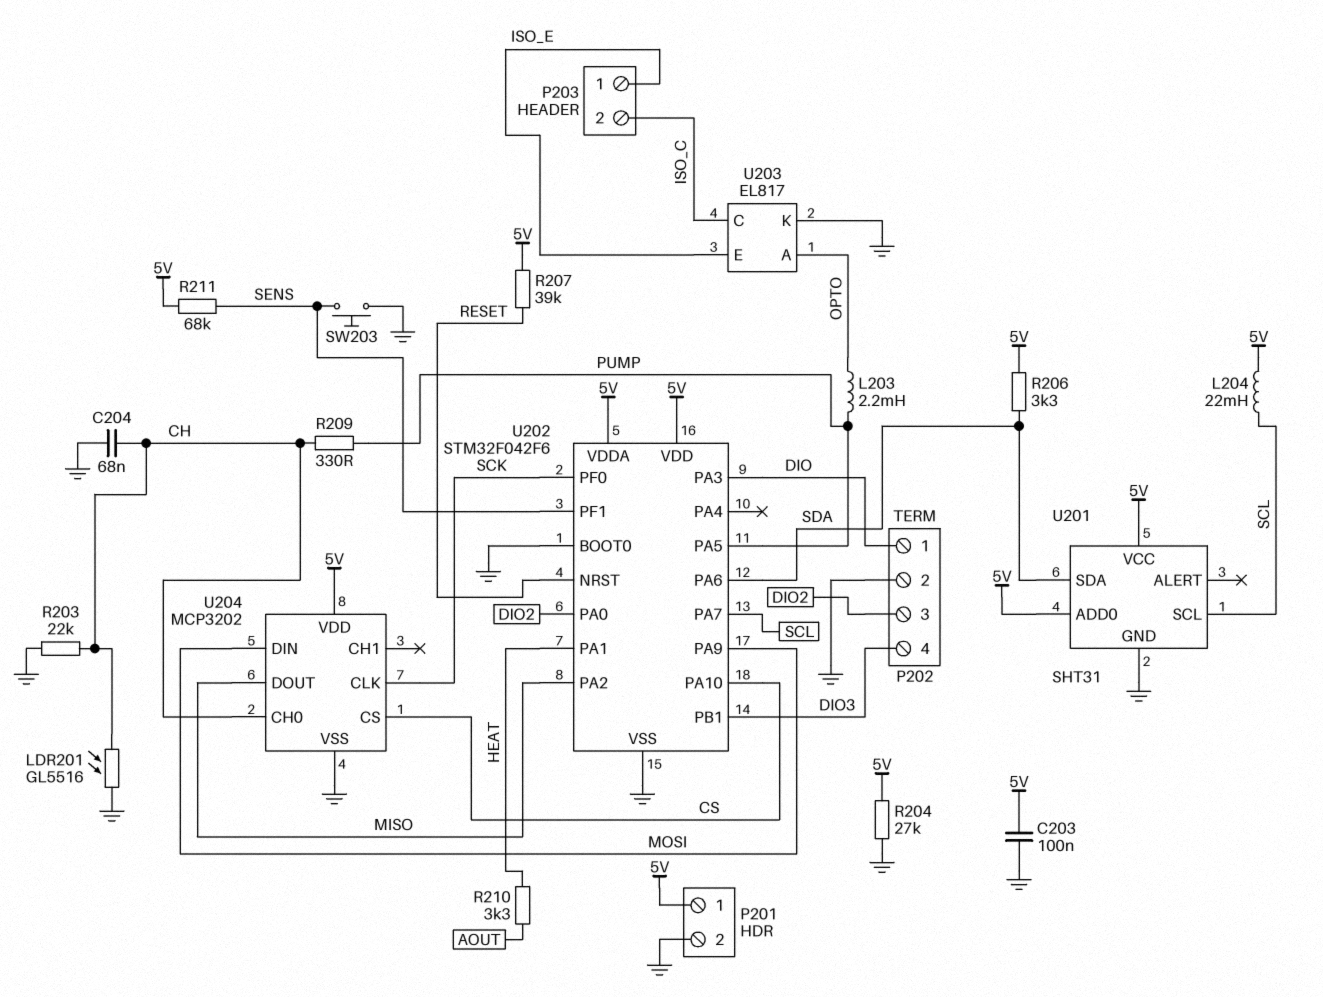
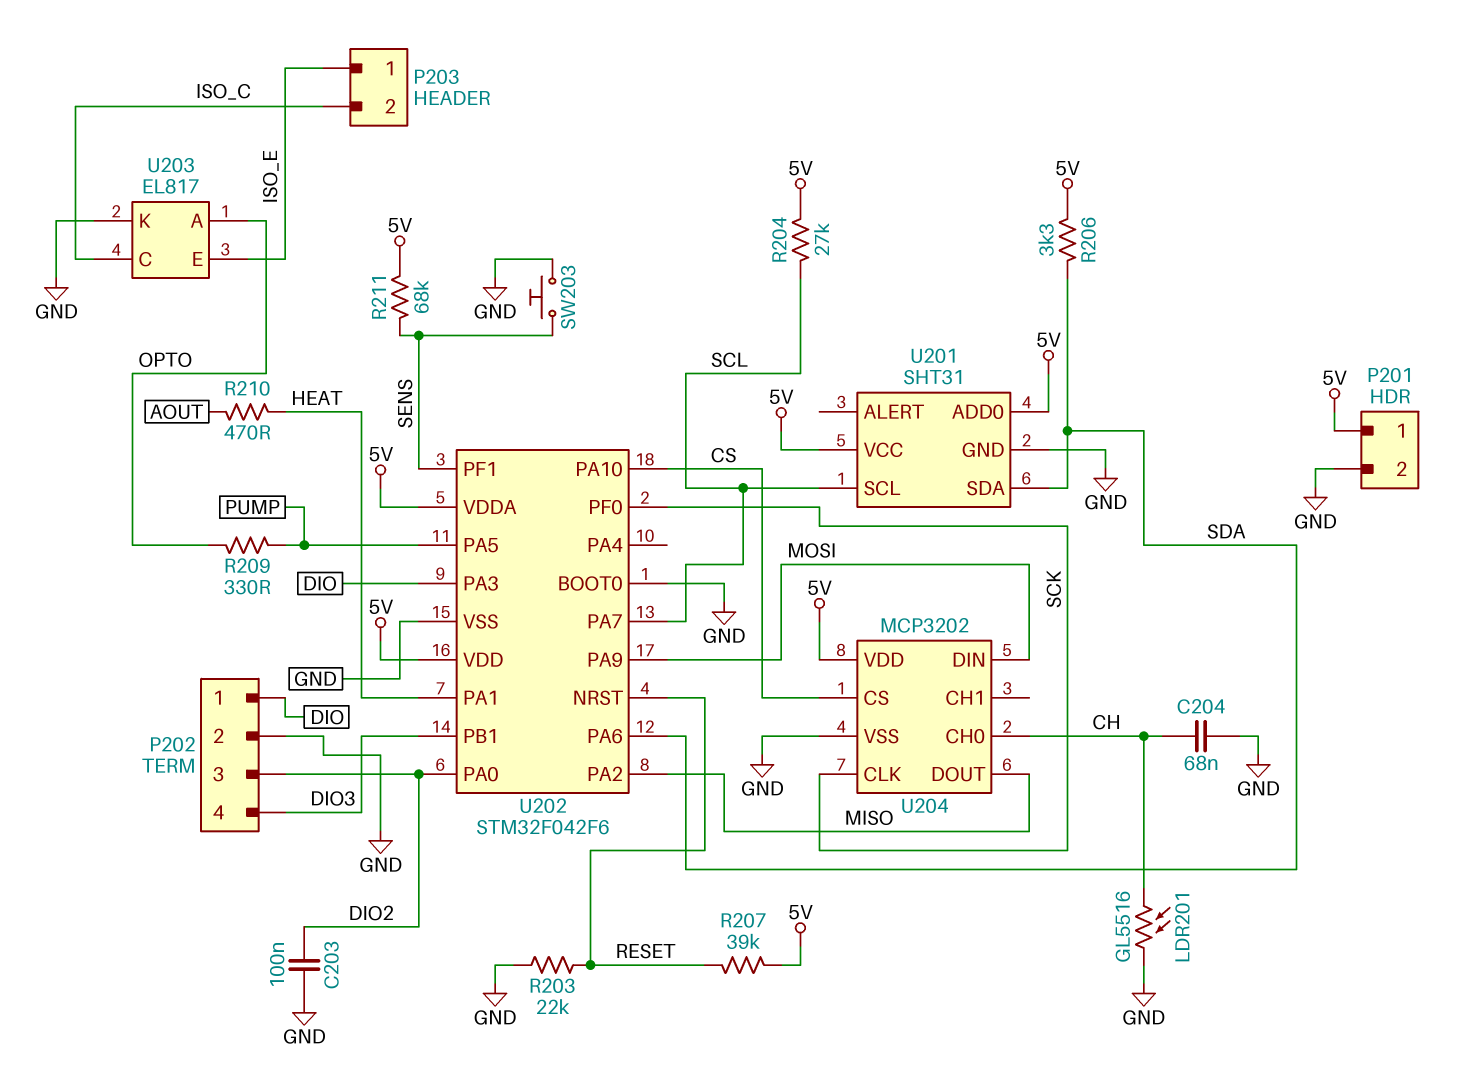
C203: 100nF (5V, GND) -> 100nF (DIO2, GND)
L203: 2.2mH (OPTO, PUMP) -> none
L204: 22mH (5V, SCL) -> none
R203: 22k (CH, GND) -> 22k (GND, RESET)
R204: 27k (5V, GND) -> 27k (5V, SCL)
R209: 330 (CH, PUMP) -> 330 (OPTO, PUMP)
R210: 3.3k (AOUT, HEAT) -> 470 (AOUT, HEAT)

